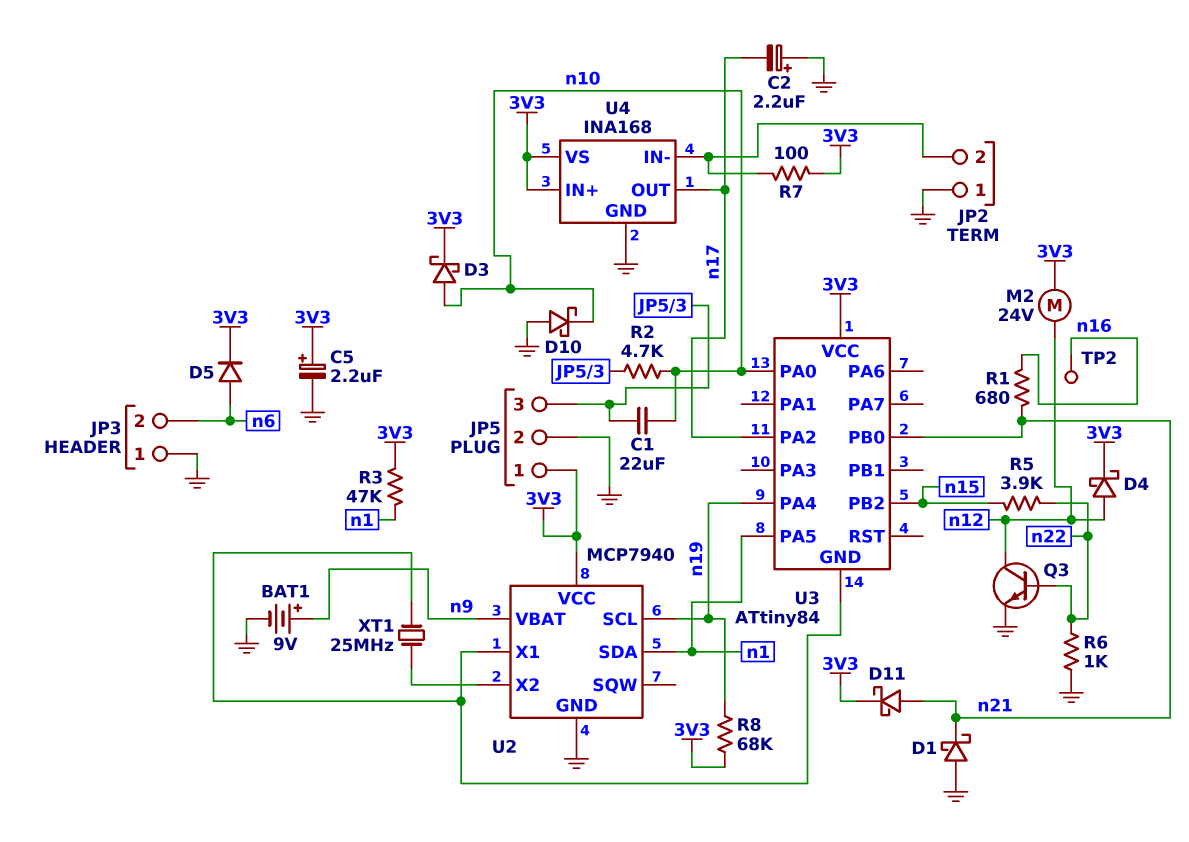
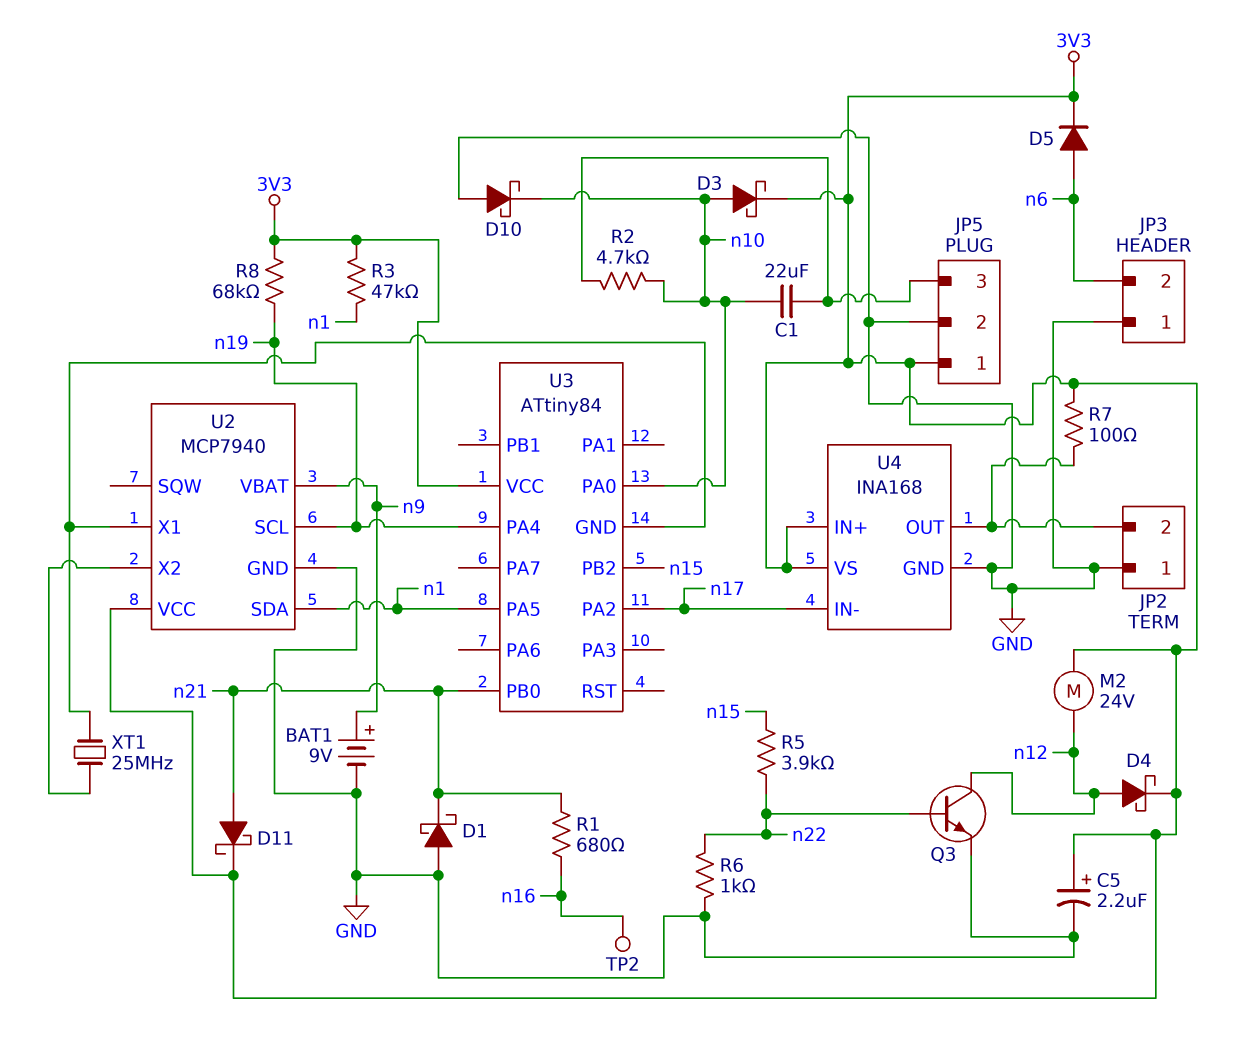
C2: 2.2uF (plus GND, minus n17) -> none
U4 pin IN-: JP2/2 -> n17
U4 pin OUT: n17 -> JP2/2

